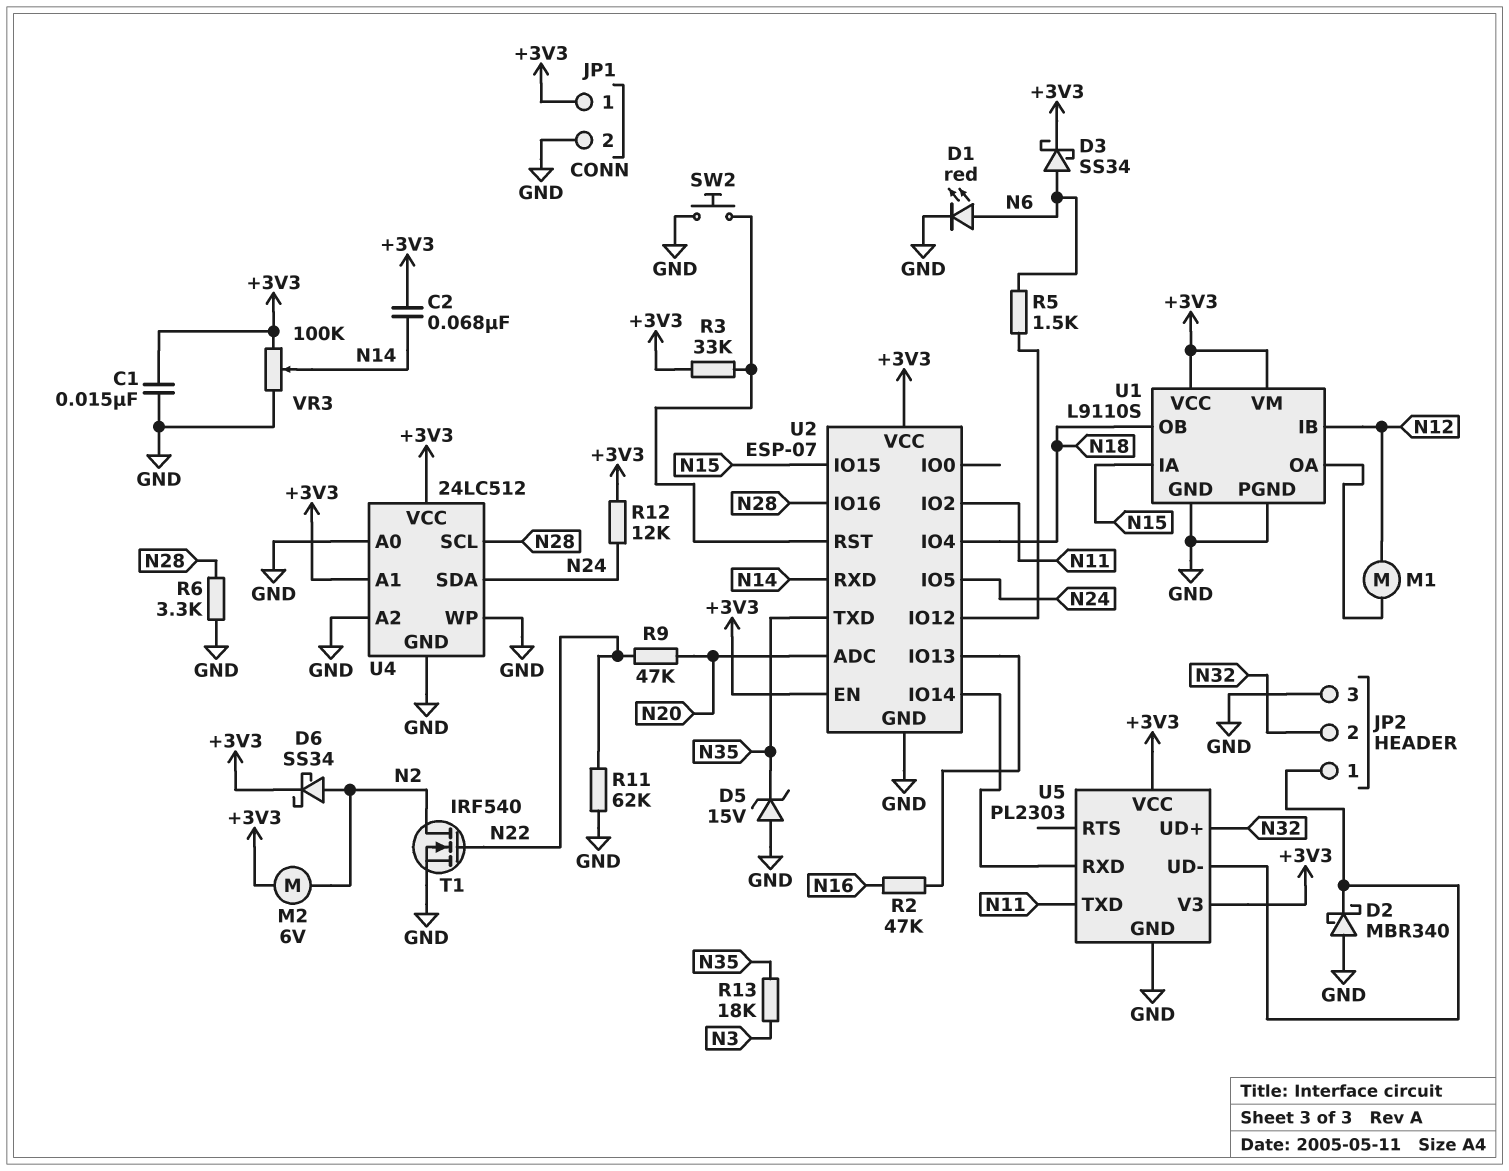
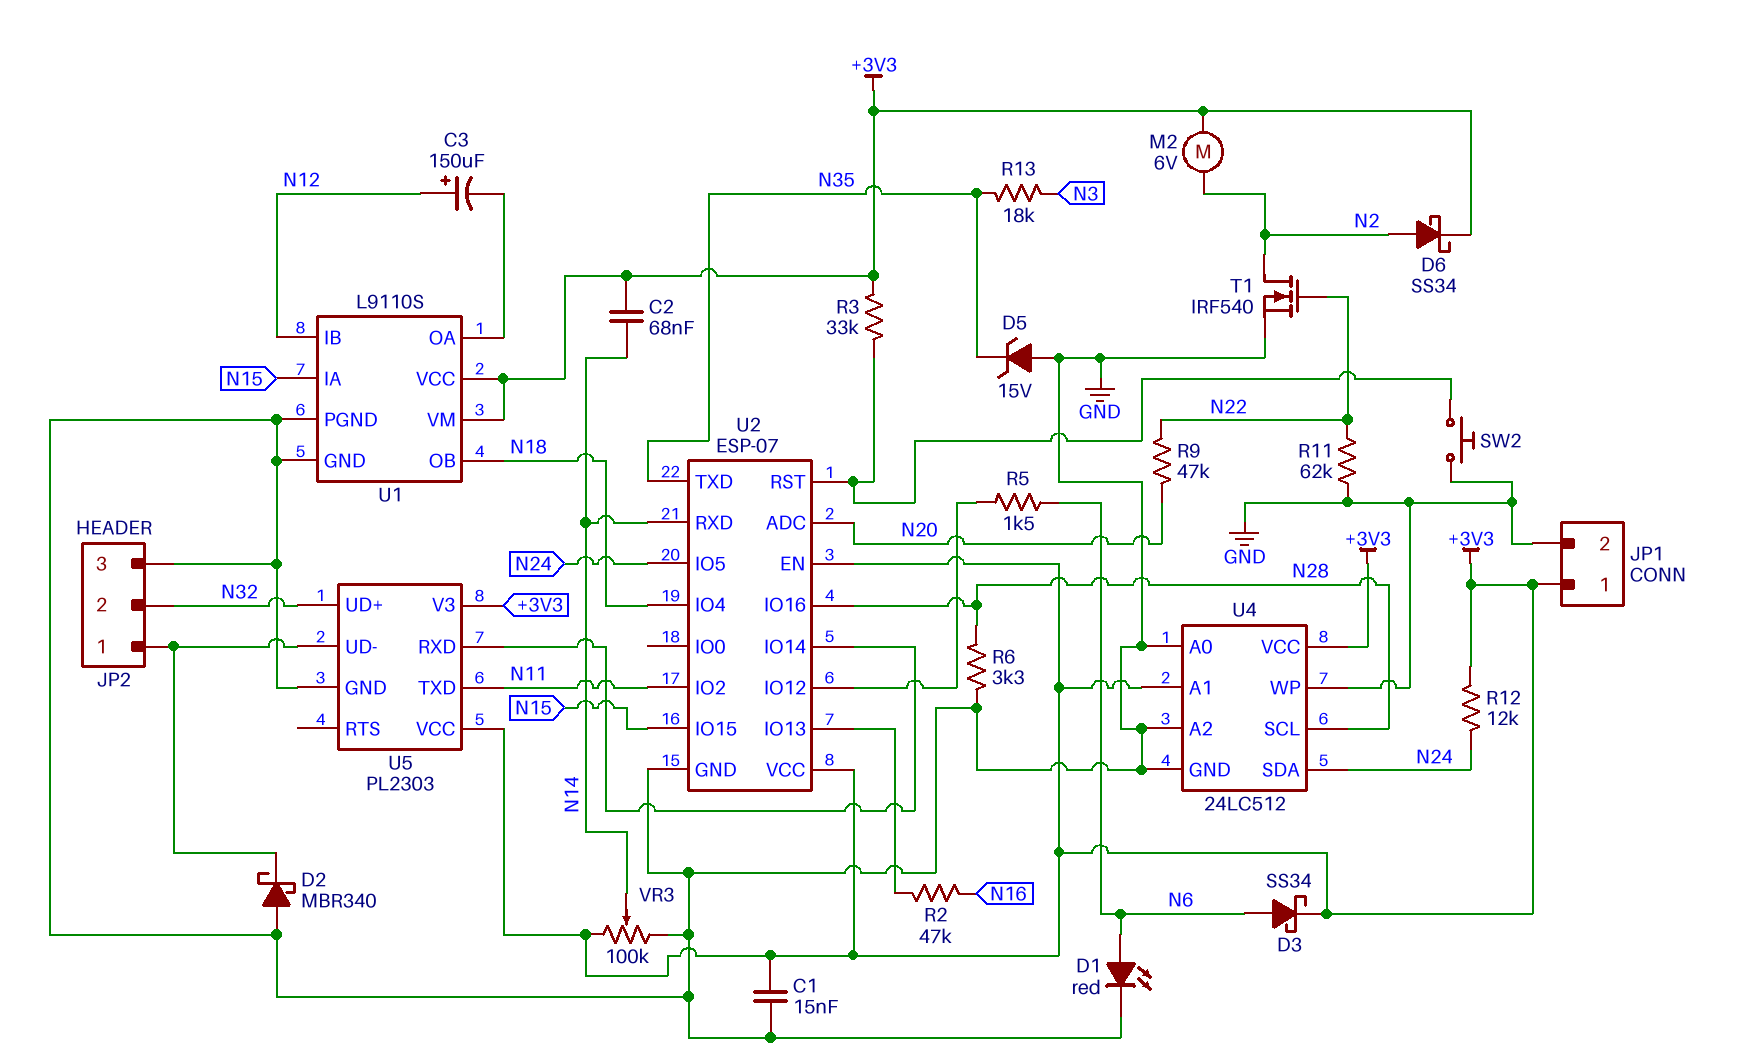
C3: none -> 150uF (plus N12, minus U1/OA)
M1: motor (N12, U1/OA) -> none

